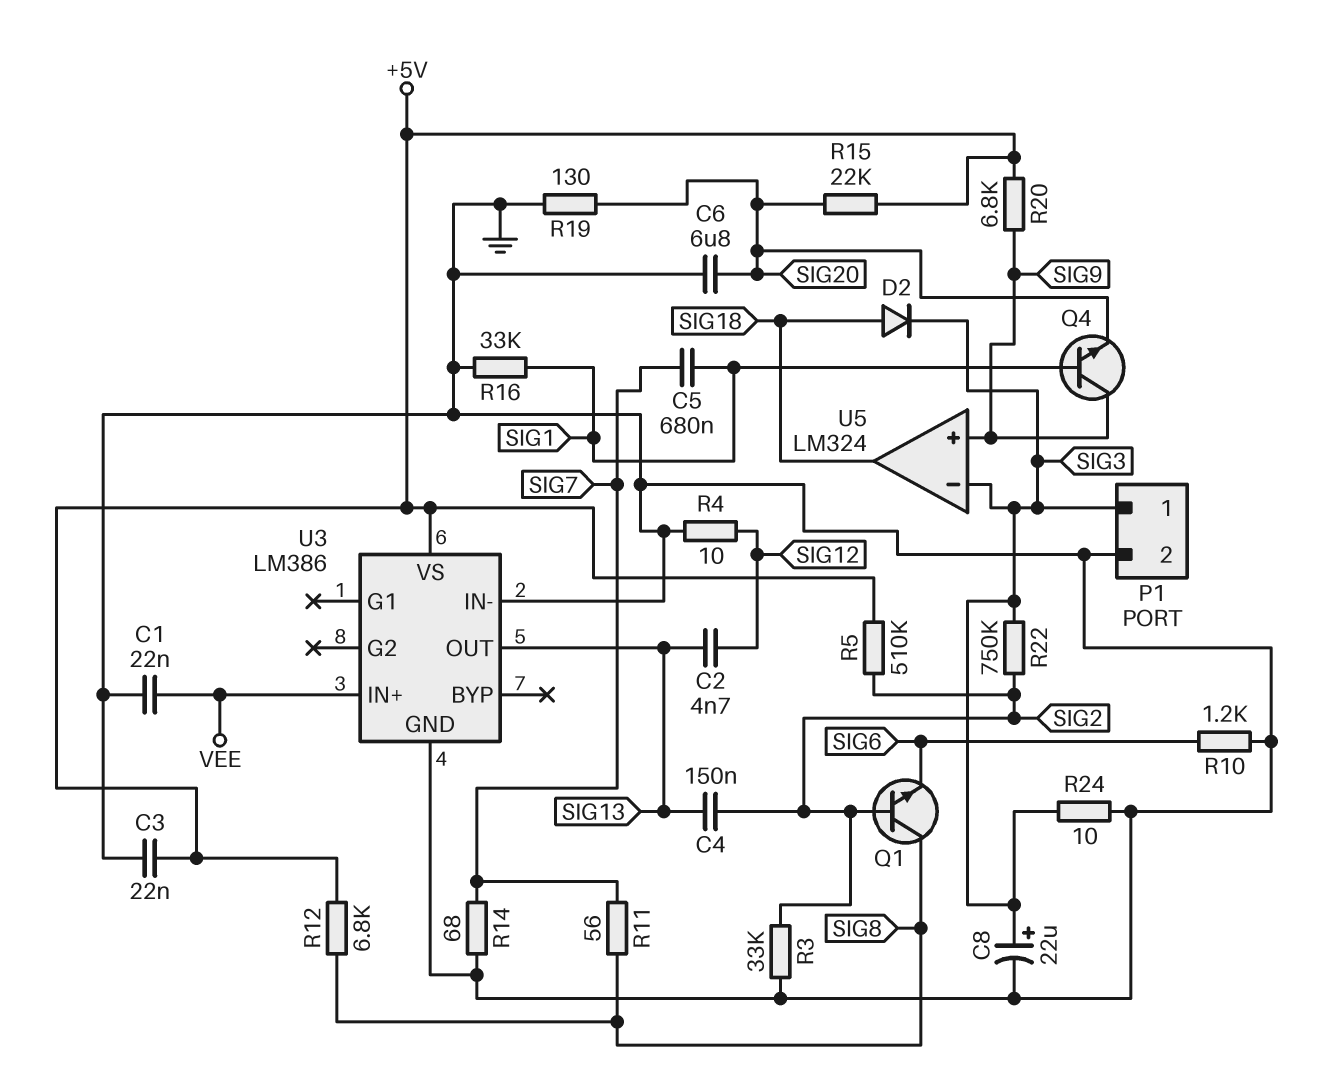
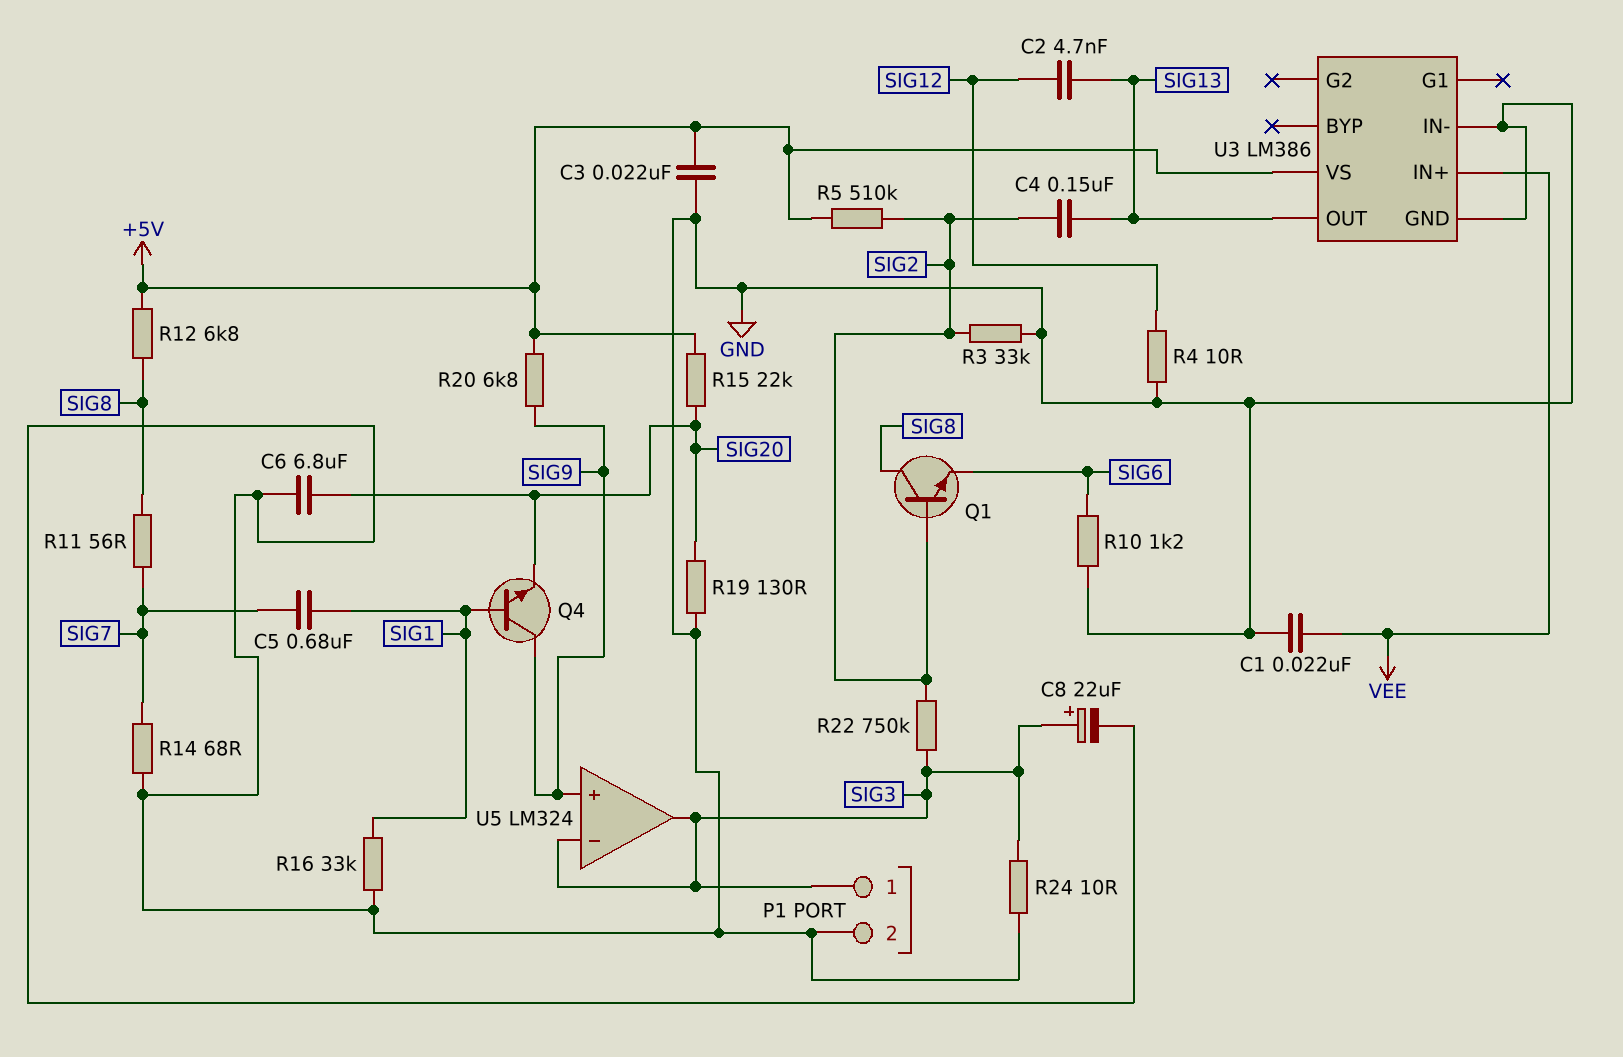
D2: diode (A SIG18, K SIG3) -> none
U5 pin out: SIG18 -> SIG3

